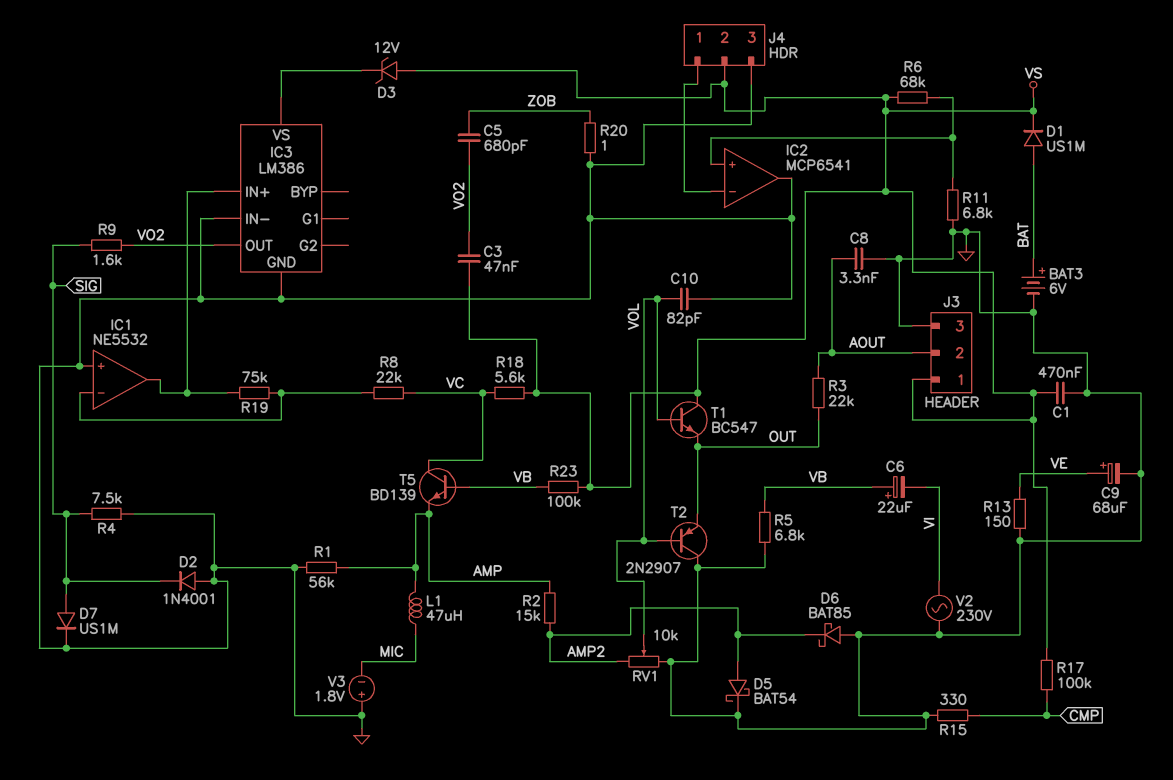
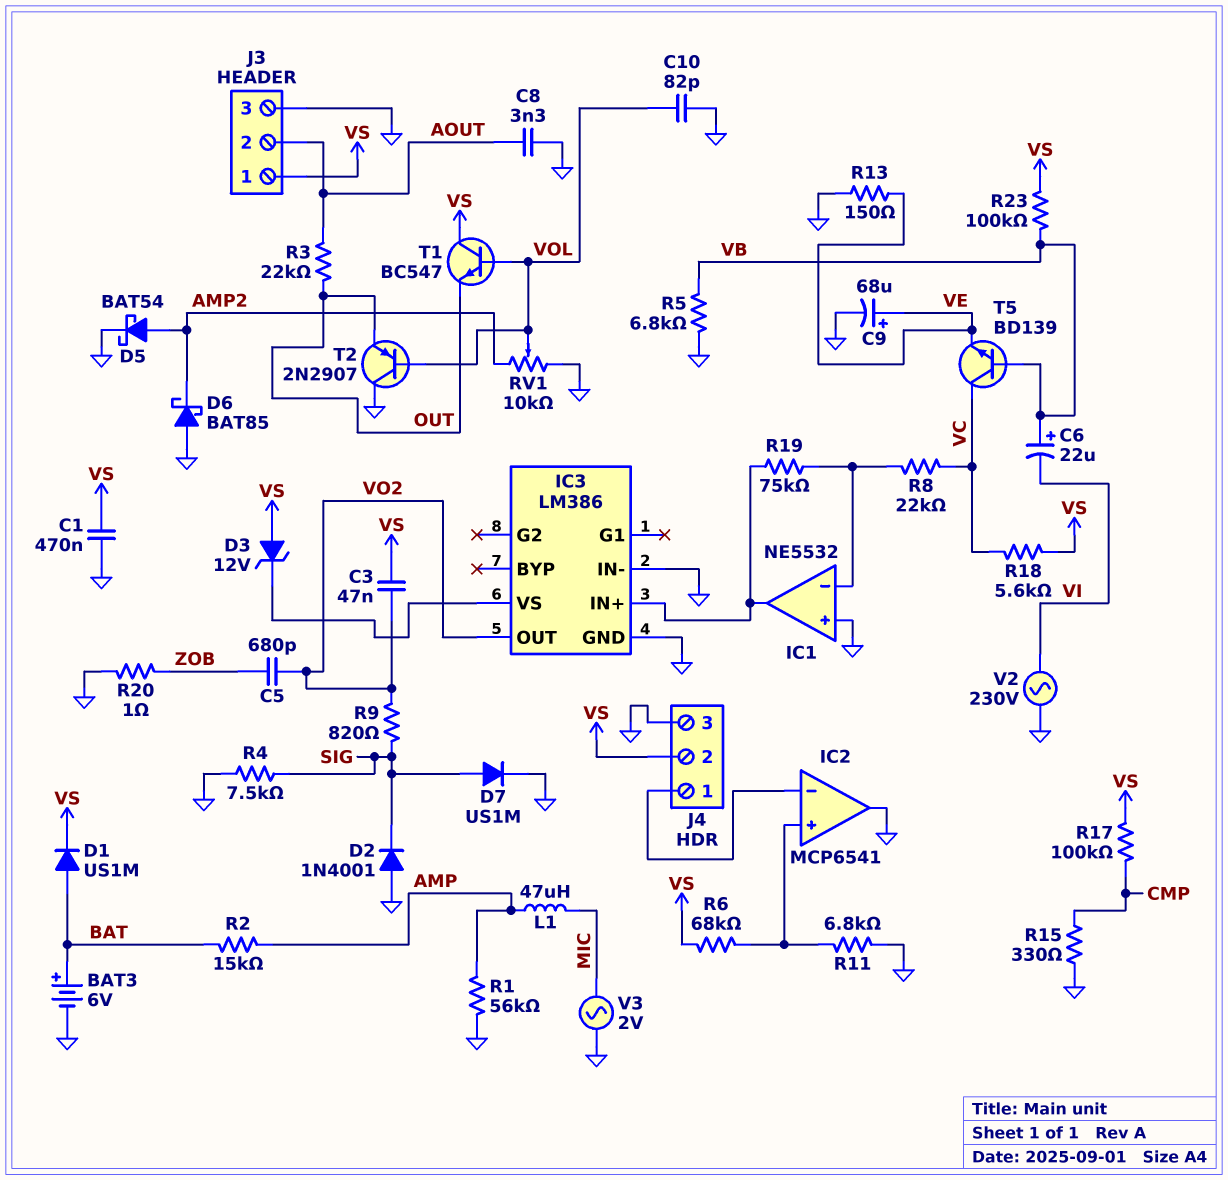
R2: 15k (AMP, AMP2) -> 15k (AMP, BAT)
R9: 1.6k (SIG, VO2) -> 820 (SIG, VO2)
T5: NPN BD139 (B VB, C VC, E AMP) -> NPN BD139 (B VB, C VC, E VE)
V3: 1.8V (plus GND, minus MIC) -> AC 2V (GND, MIC)

